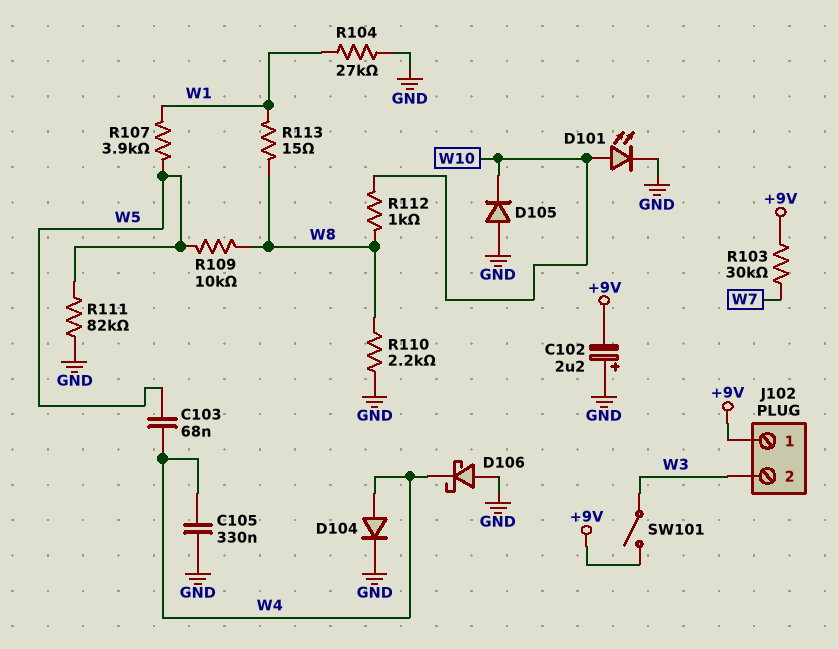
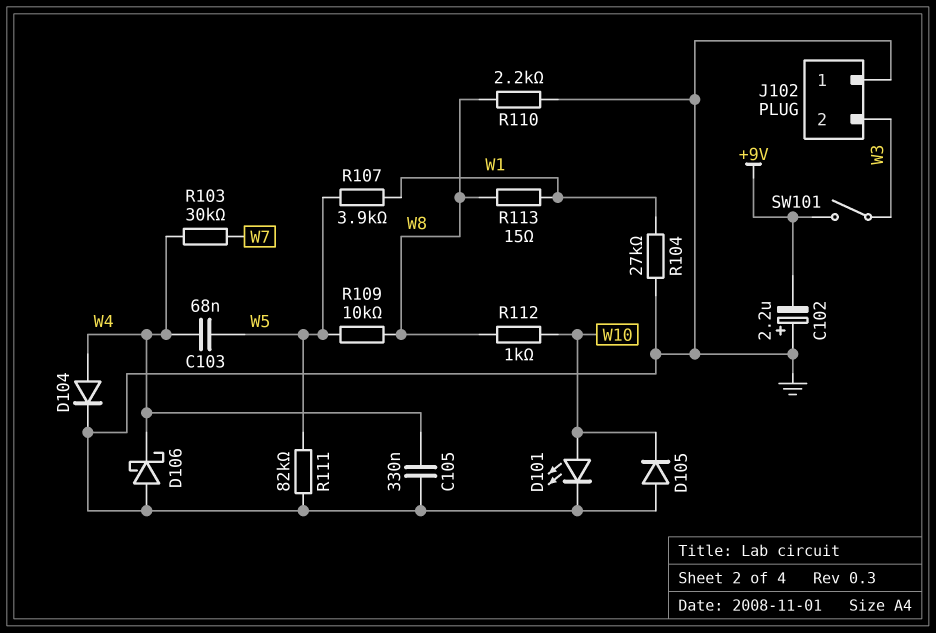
J102 pin 1: +9V -> GND
R103: 30k (+9V, W7) -> 30k (W4, W7)

